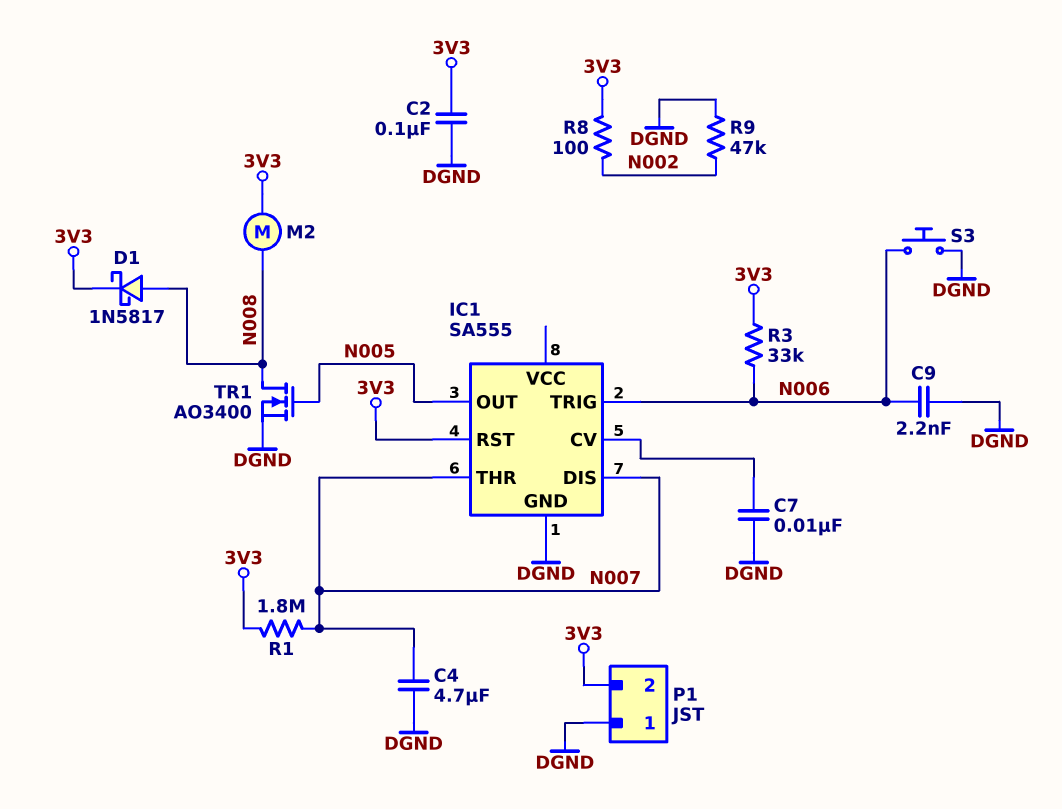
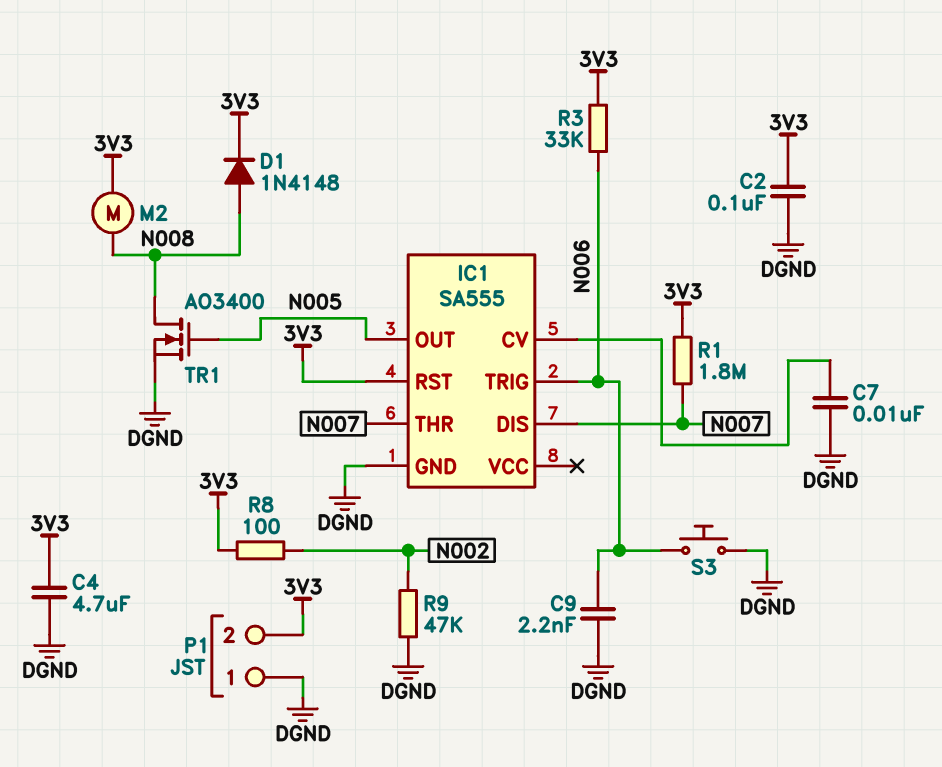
C4: 4.7uF (DGND, N007) -> 4.7uF (3V3, DGND)
D1: schottky 1N5817 (A N008, K 3V3) -> diode 1N4148 (A N008, K 3V3)

